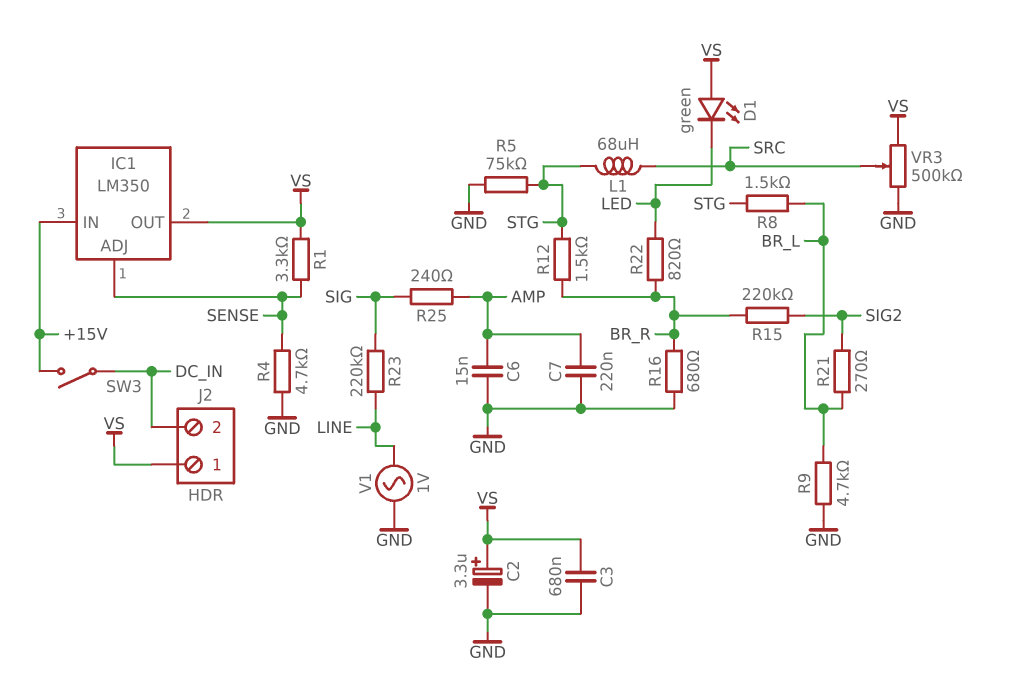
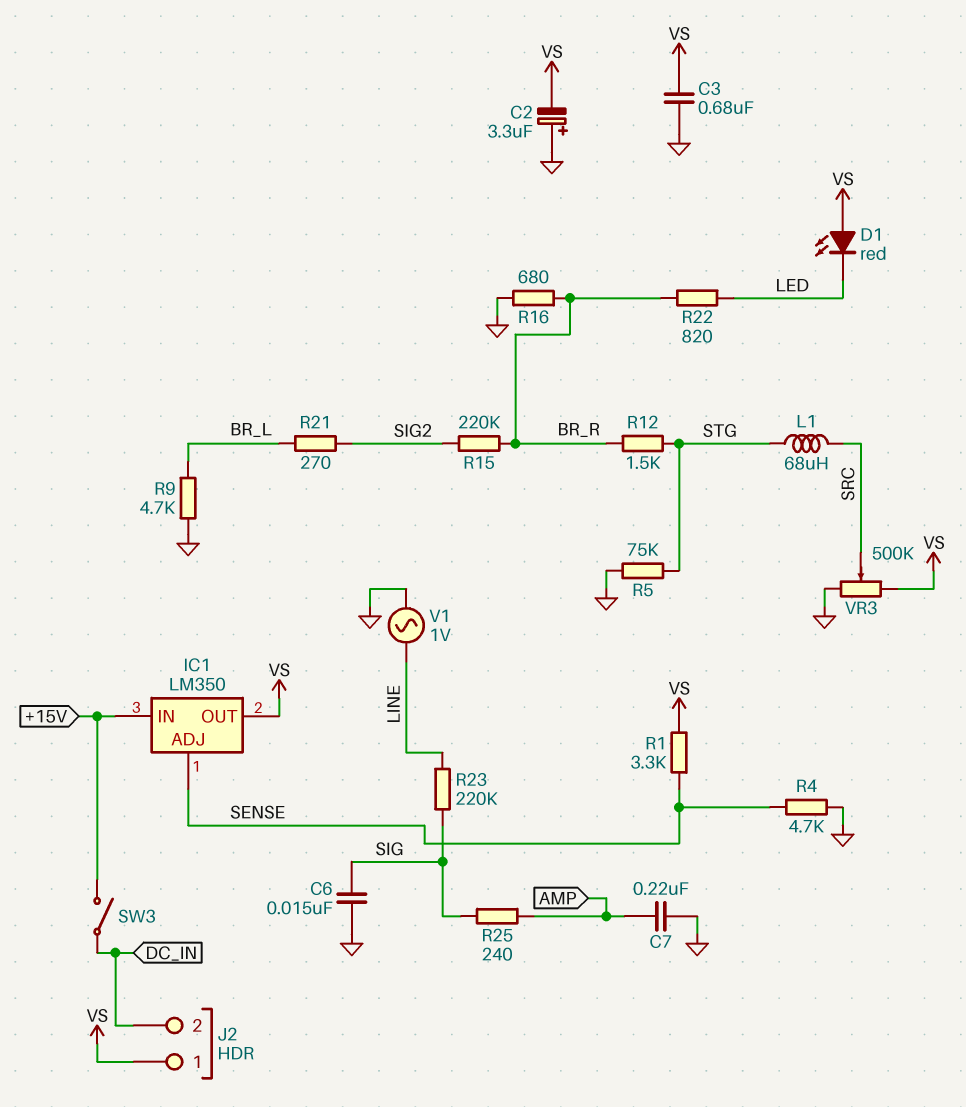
C2: 3.3uF (plus VS, minus GND) -> 3.3uF (plus GND, minus VS)
C6: 15nF (AMP, GND) -> 15nF (GND, SIG)
D1: LED green (A VS, K LED) -> LED red (A VS, K LED)
R8: 1.5k (BR_L, STG) -> none

